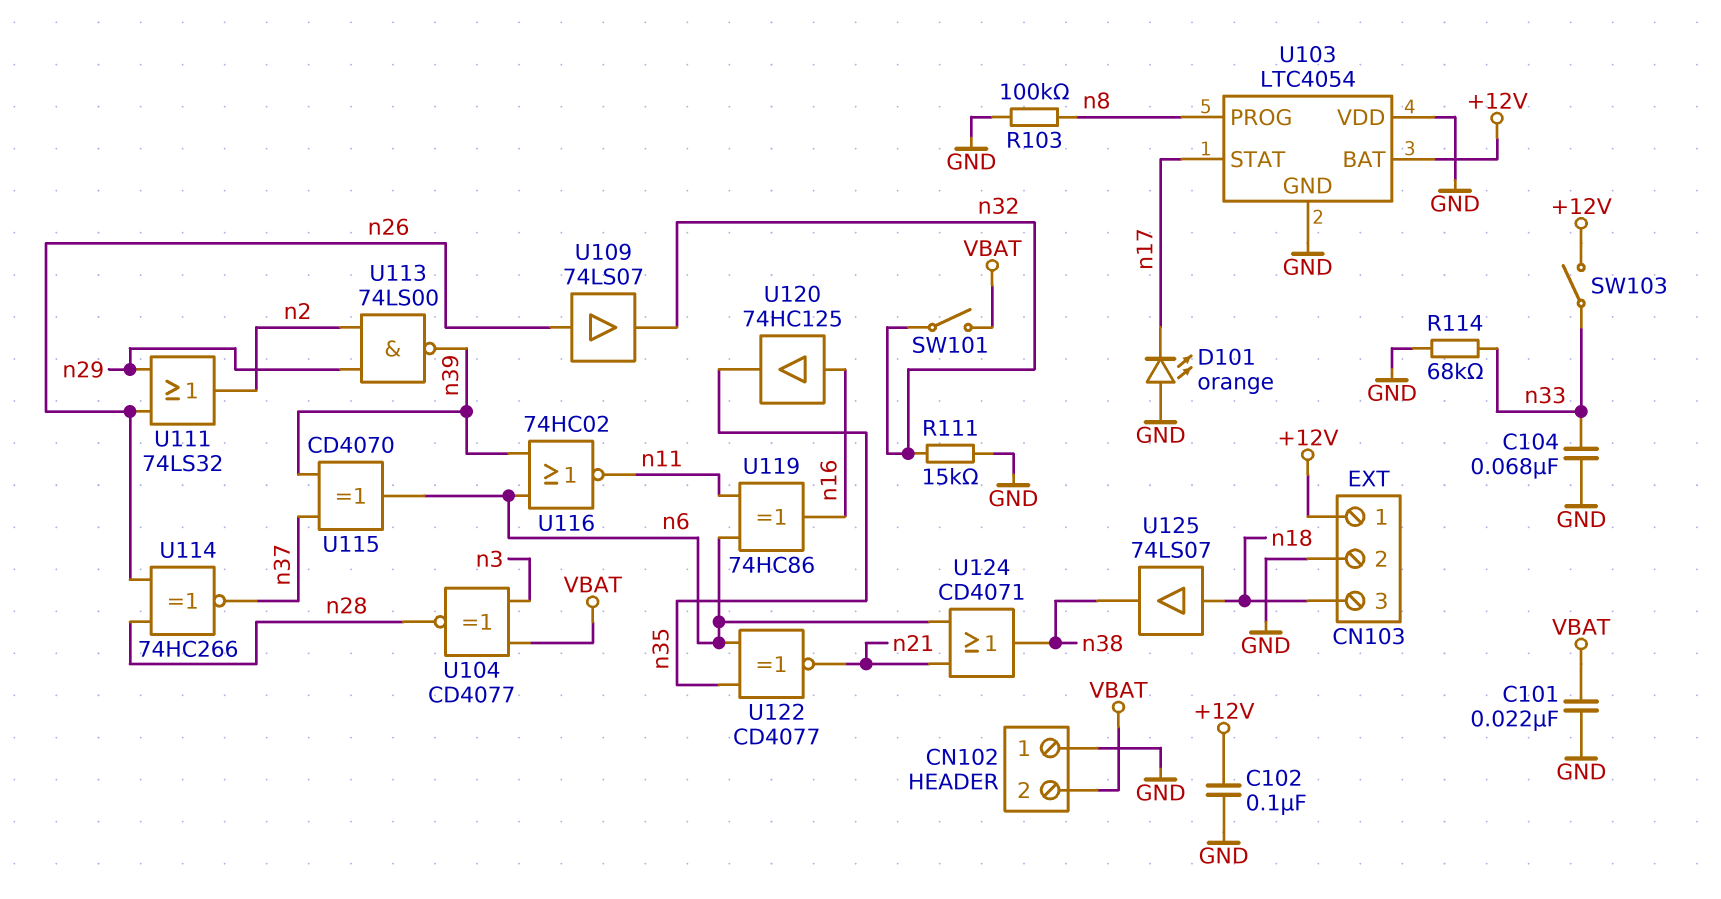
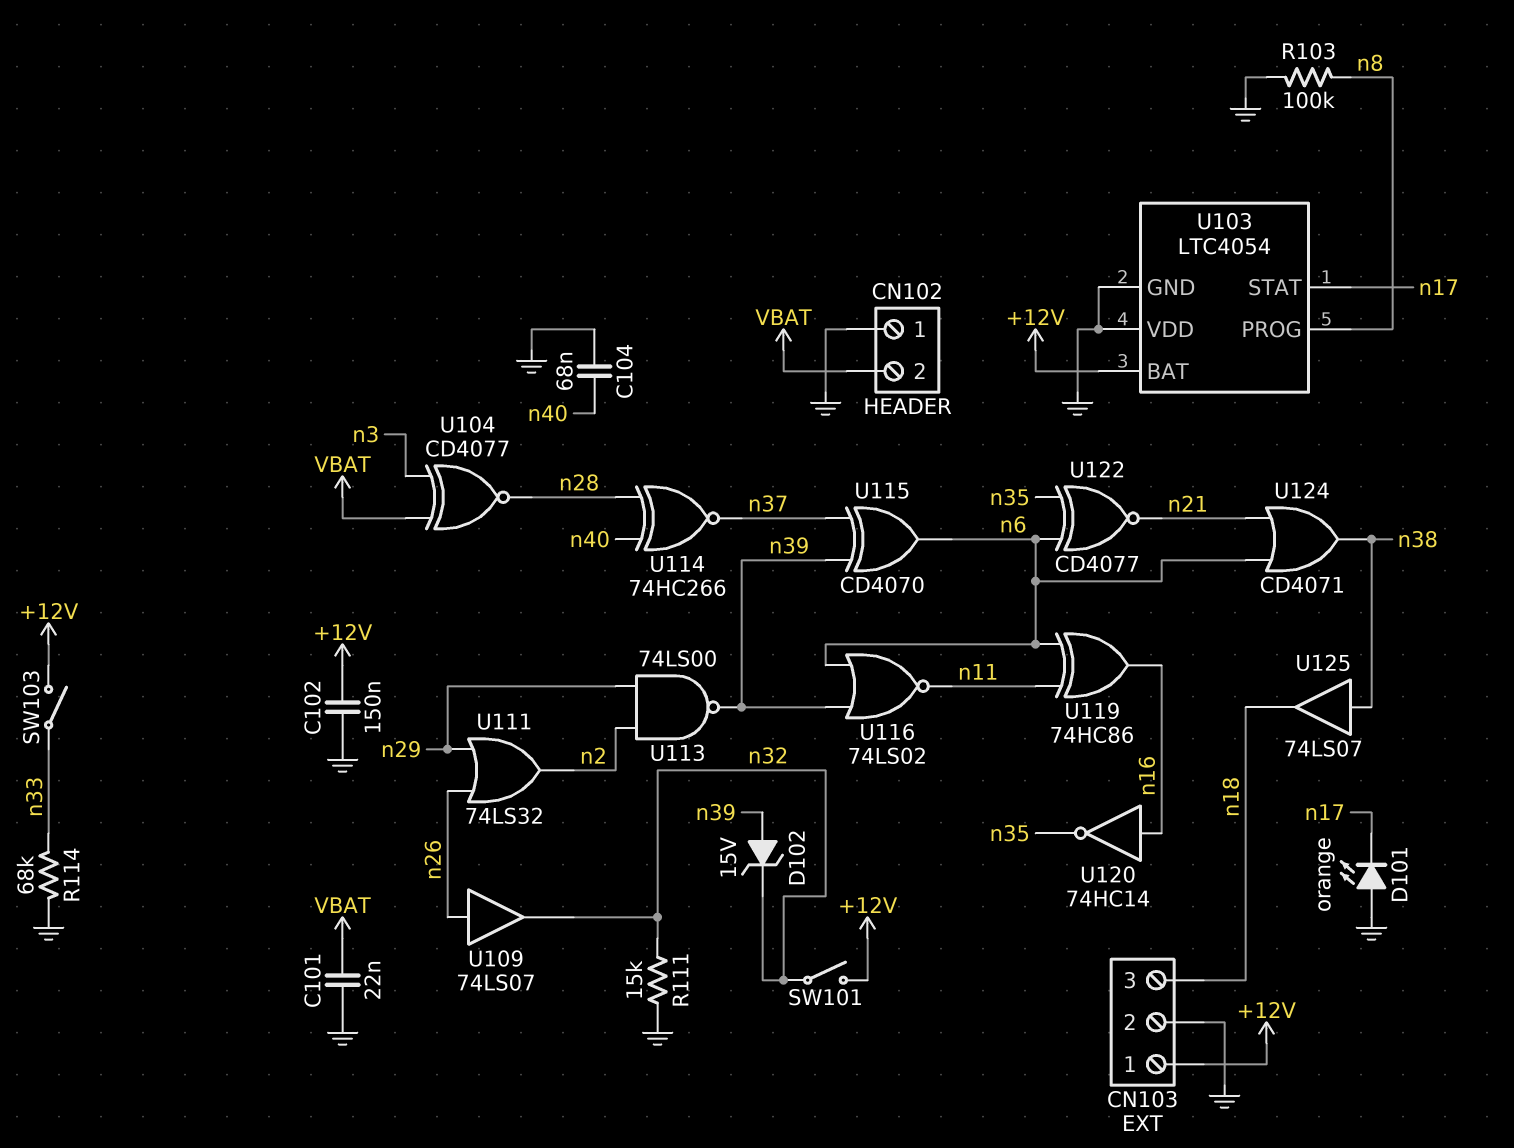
C102: 100nF (+12V, GND) -> 150nF (+12V, GND)
C104: 68nF (GND, n33) -> 68nF (GND, n40)
D102: none -> zener 15V (A n39, K n32)
SW101: switch (VBAT, n32) -> switch (+12V, n32)
U114: XNOR 74HC266 (in n26, in n28, out n37) -> XNOR 74HC266 (in n28, in n40, out n37)
U116: NOR 74HC02 (in n6, in n39, out n11) -> NOR 74LS02 (in n6, in n39, out n11)
U120: buffer 74HC125 (in n16, out n35) -> NOT 74HC14 (in n16, out n35)
U125: buffer 74LS07 (in n18, out n38) -> buffer 74LS07 (in n38, out n18)

